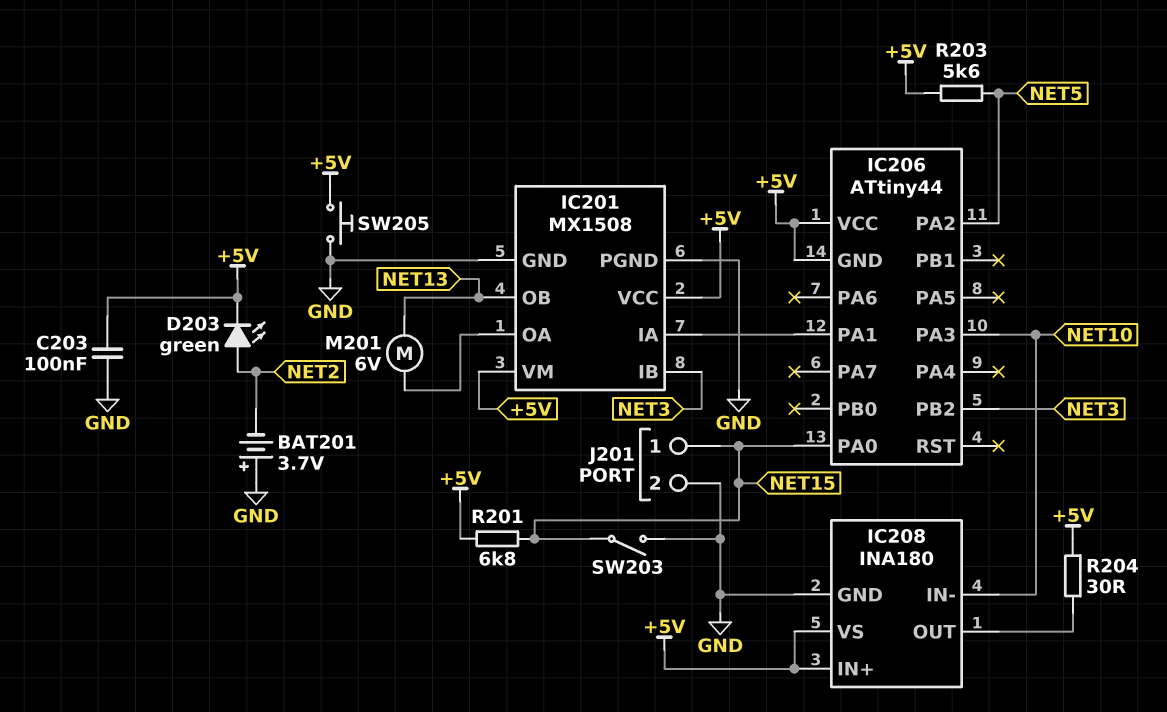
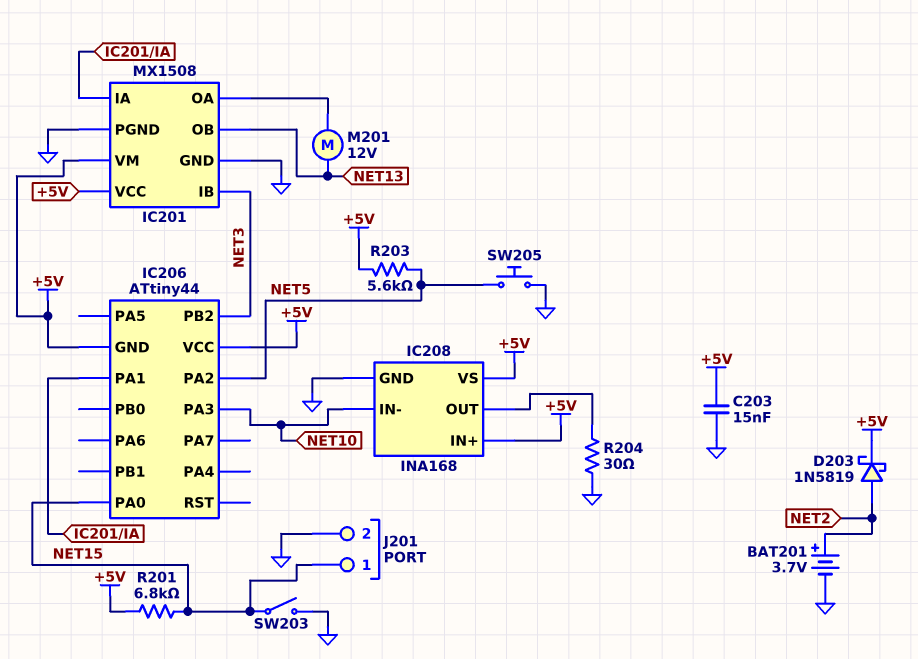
BAT201: 3.7V (plus GND, minus NET2) -> 3.7V (plus NET2, minus GND)
C203: 100nF (+5V, GND) -> 15nF (+5V, GND)
D203: LED green (A NET2, K +5V) -> schottky 1N5819 (A NET2, K +5V)
IC208: INA180 -> INA168
M201: motor 6V (IC201/OA, NET13) -> motor 12V (IC201/OA, NET13)
R204: 30 (+5V, IC208/OUT) -> 30 (GND, IC208/OUT)
SW205: button (+5V, GND) -> button (GND, NET5)

